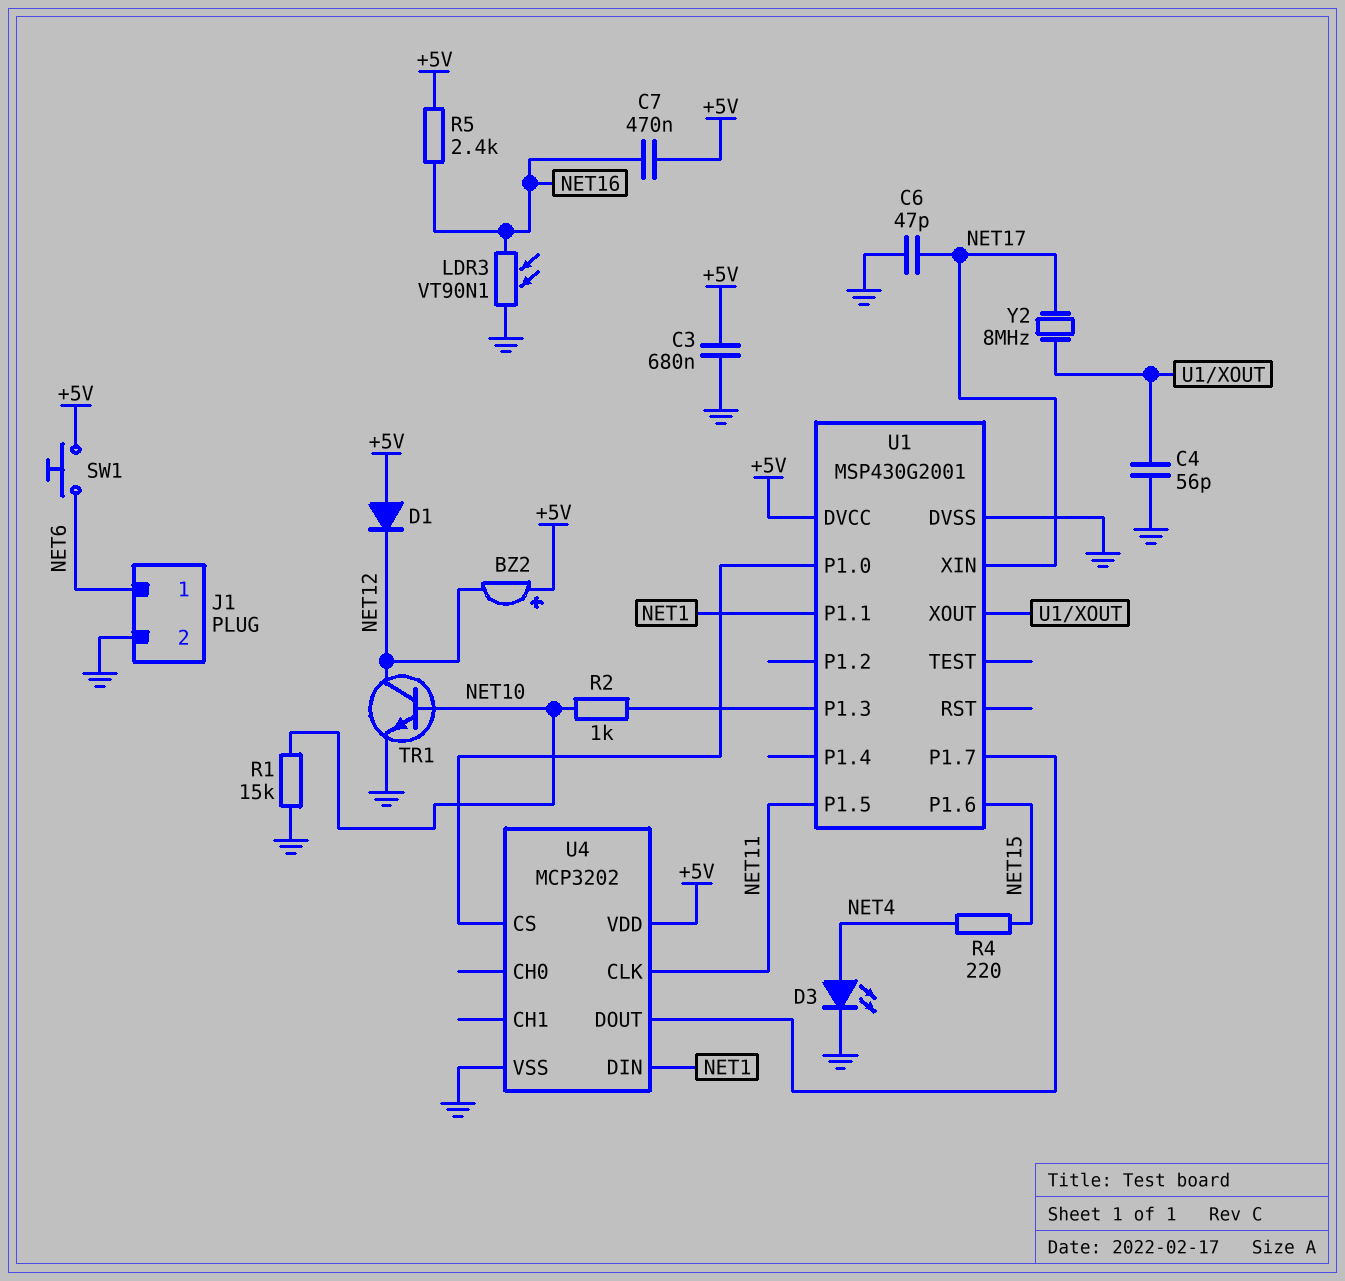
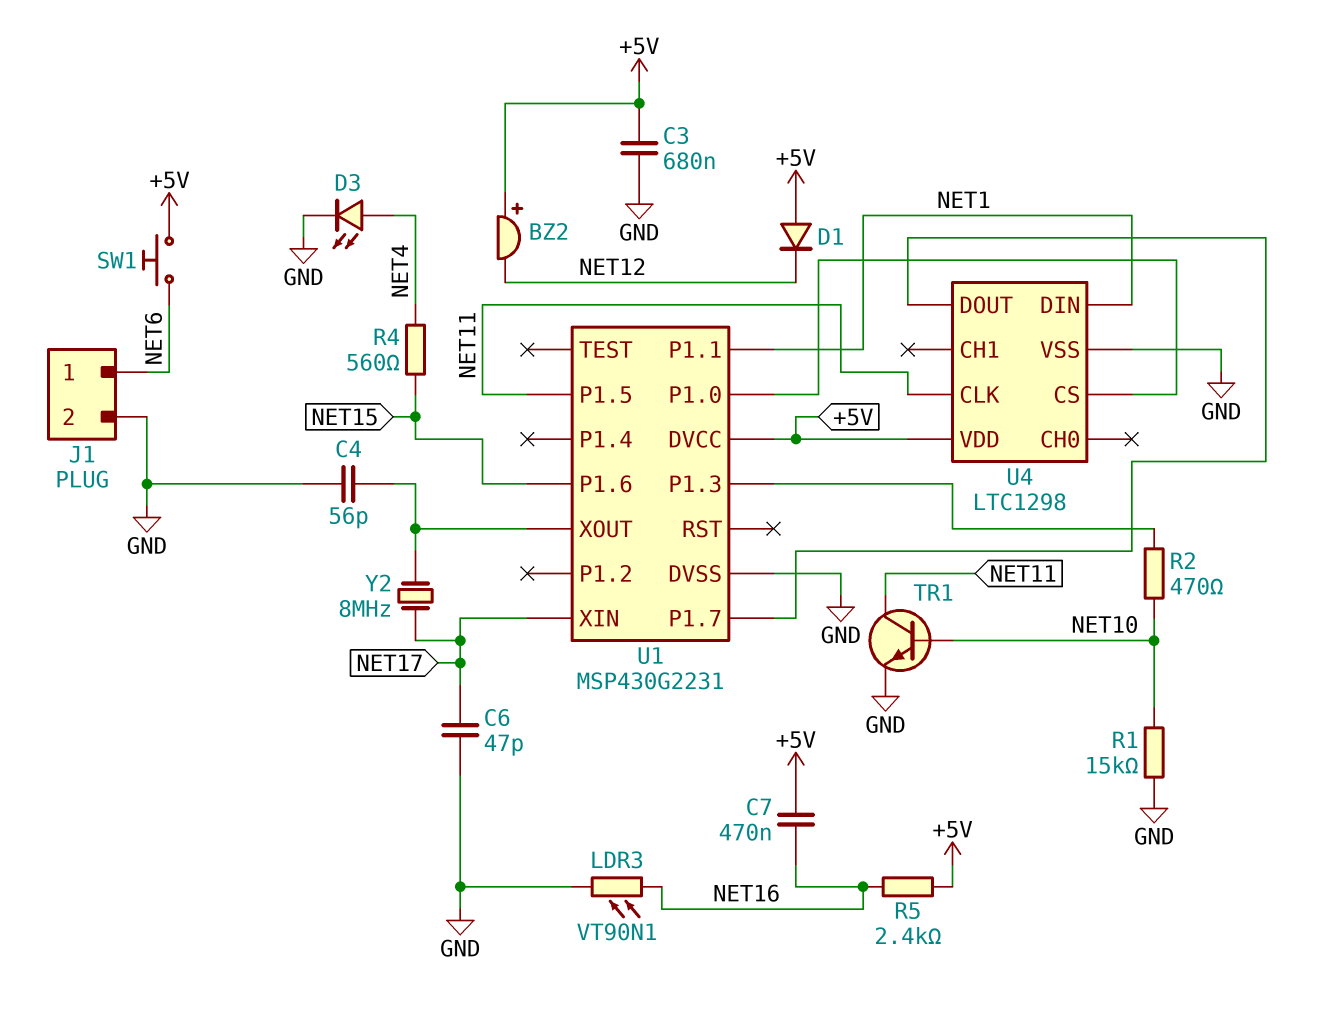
R2: 1k (NET10, U1/P1.3) -> 470 (NET10, U1/P1.3)
R4: 220 (NET4, NET15) -> 560 (NET4, NET15)
TR1: NPN (B NET10, C NET12, E GND) -> NPN (B NET10, C NET11, E GND)
U1: MSP430G2001 -> MSP430G2231
U4: MCP3202 -> LTC1298

